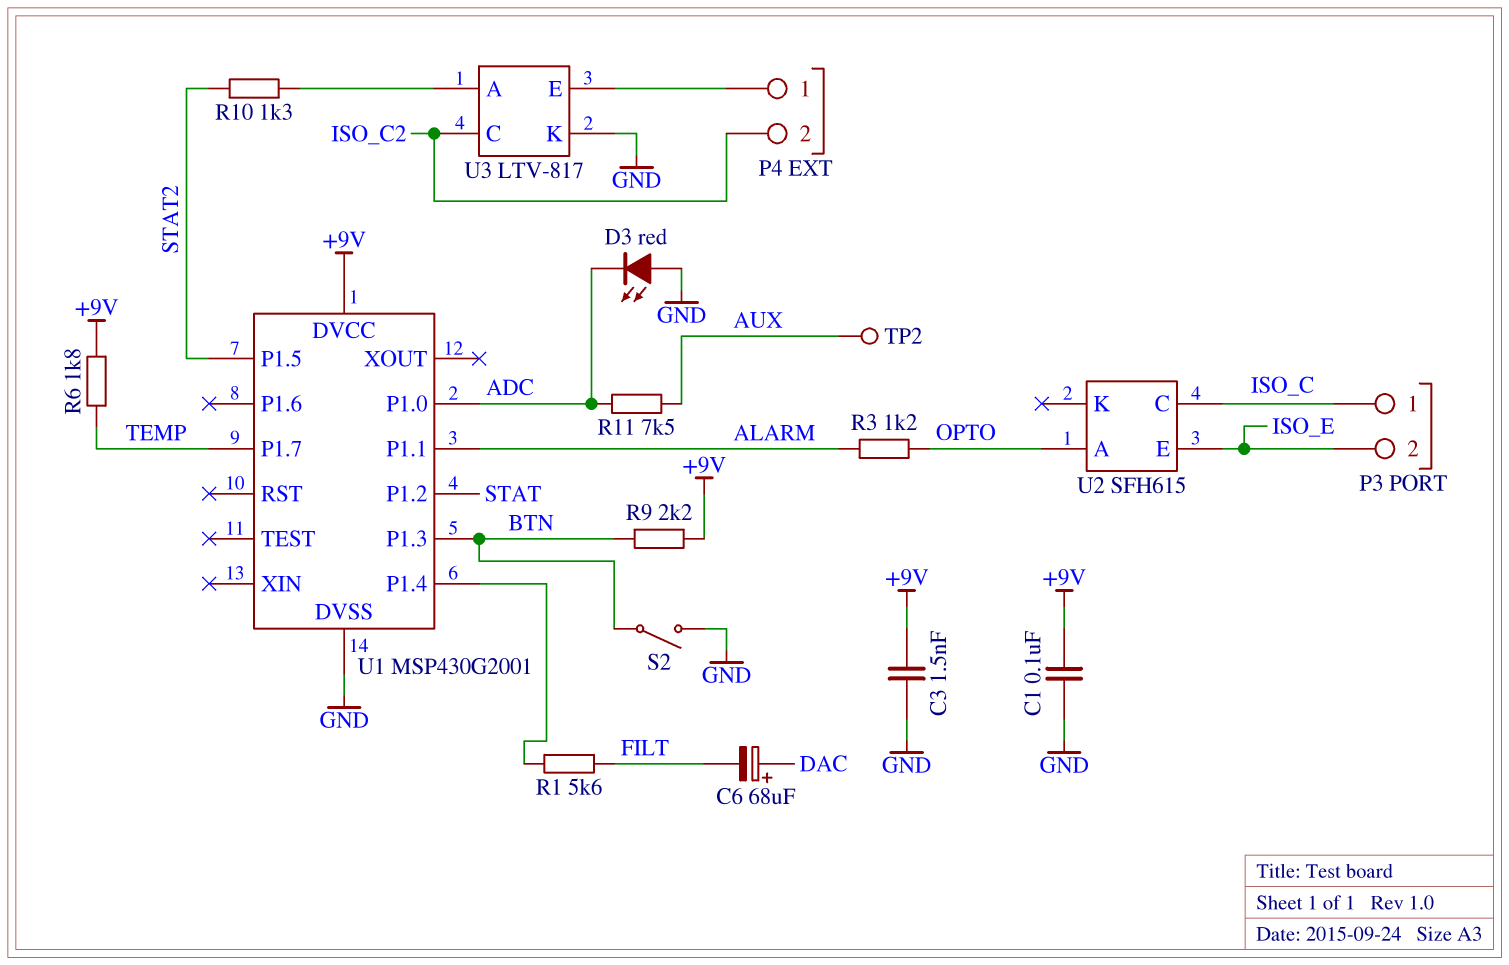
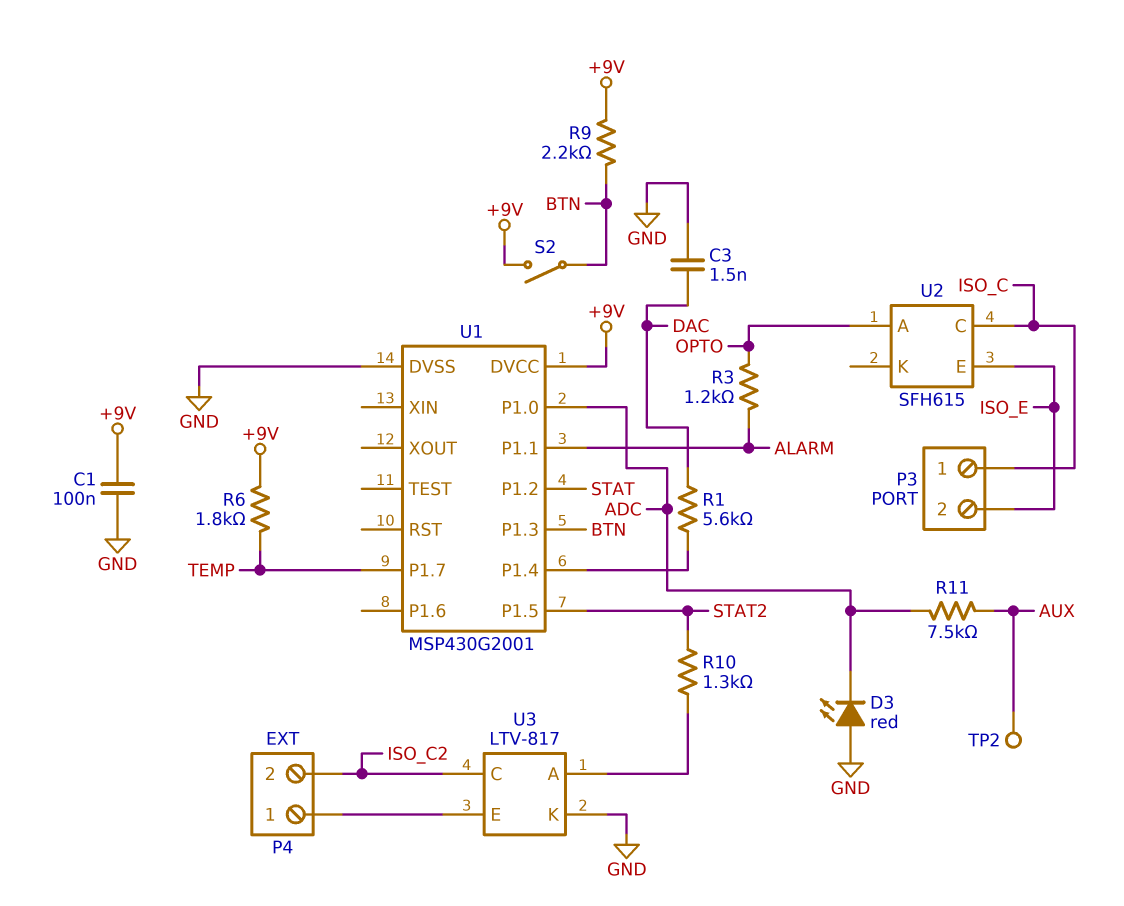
C3: 1.5nF (+9V, GND) -> 1.5nF (DAC, GND)
C6: 68uF (plus DAC, minus FILT) -> none
R1: 5.6k (FILT, U1/P1.4) -> 5.6k (DAC, U1/P1.4)
S2: switch (BTN, GND) -> switch (+9V, BTN)

